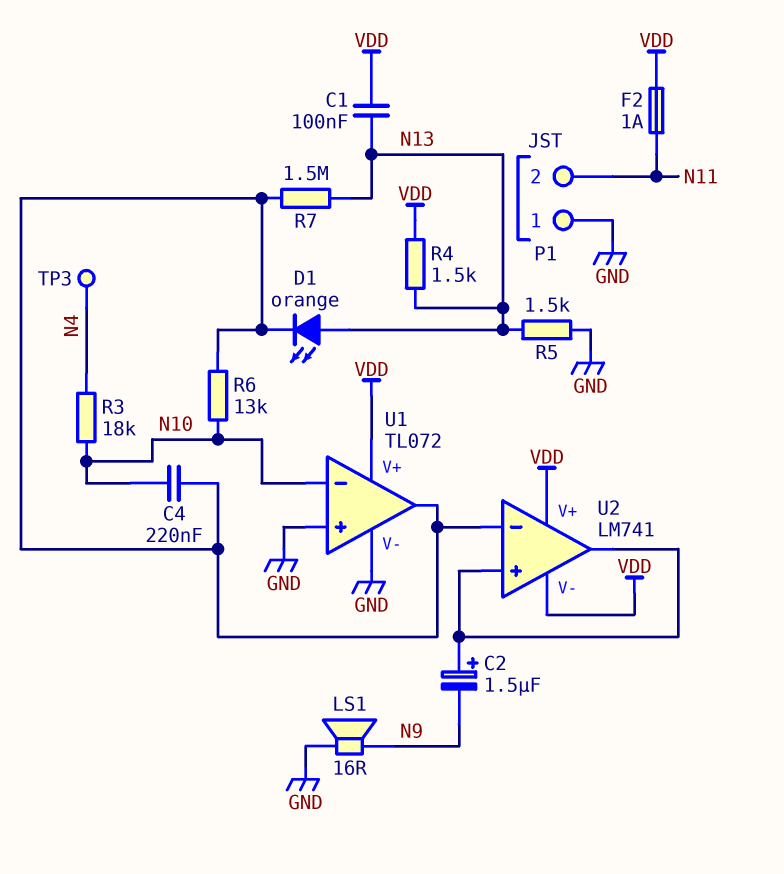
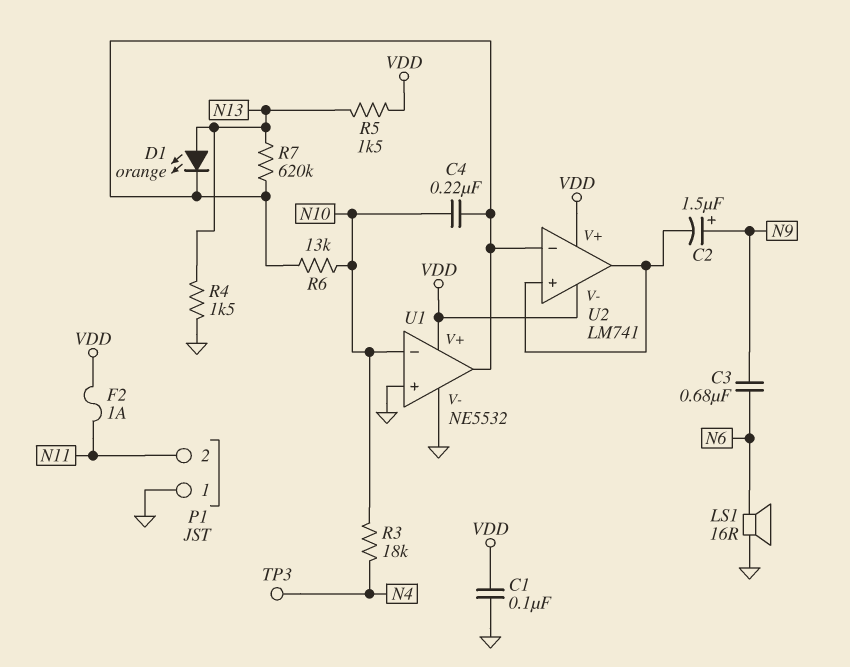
C1: 100nF (N13, VDD) -> 100nF (GND, VDD)
C2: 1.5uF (plus U2/in+, minus N9) -> 1.5uF (plus N9, minus U2/in+)
C3: none -> 680nF (N6, N9)
LS1: speaker 16R (GND, N9) -> speaker 16R (GND, N6)
R4: 1.5k (N13, VDD) -> 1.5k (GND, N13)
R5: 1.5k (GND, N13) -> 1.5k (N13, VDD)
R7: 1.5M (N13, U1/out) -> 620k (N13, U1/out)
U1: TL072 -> NE5532

